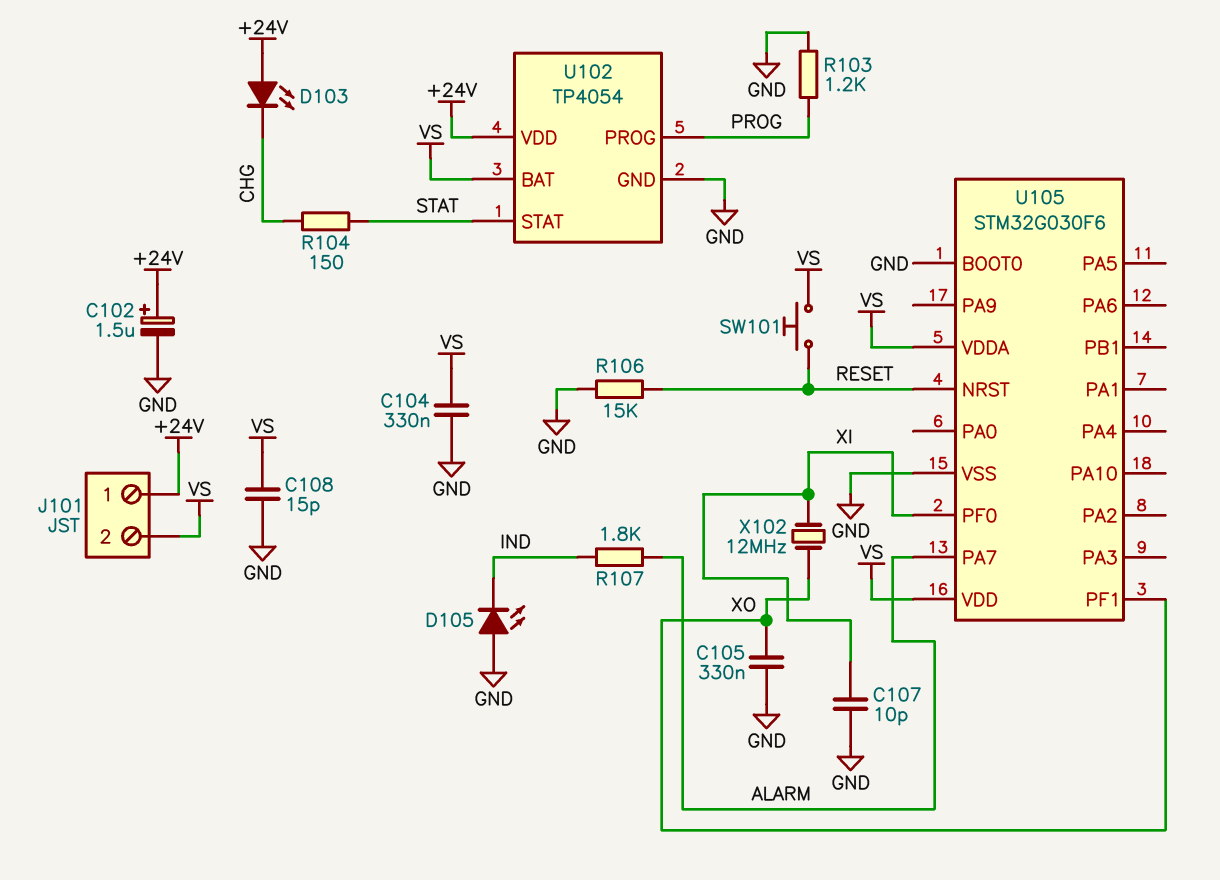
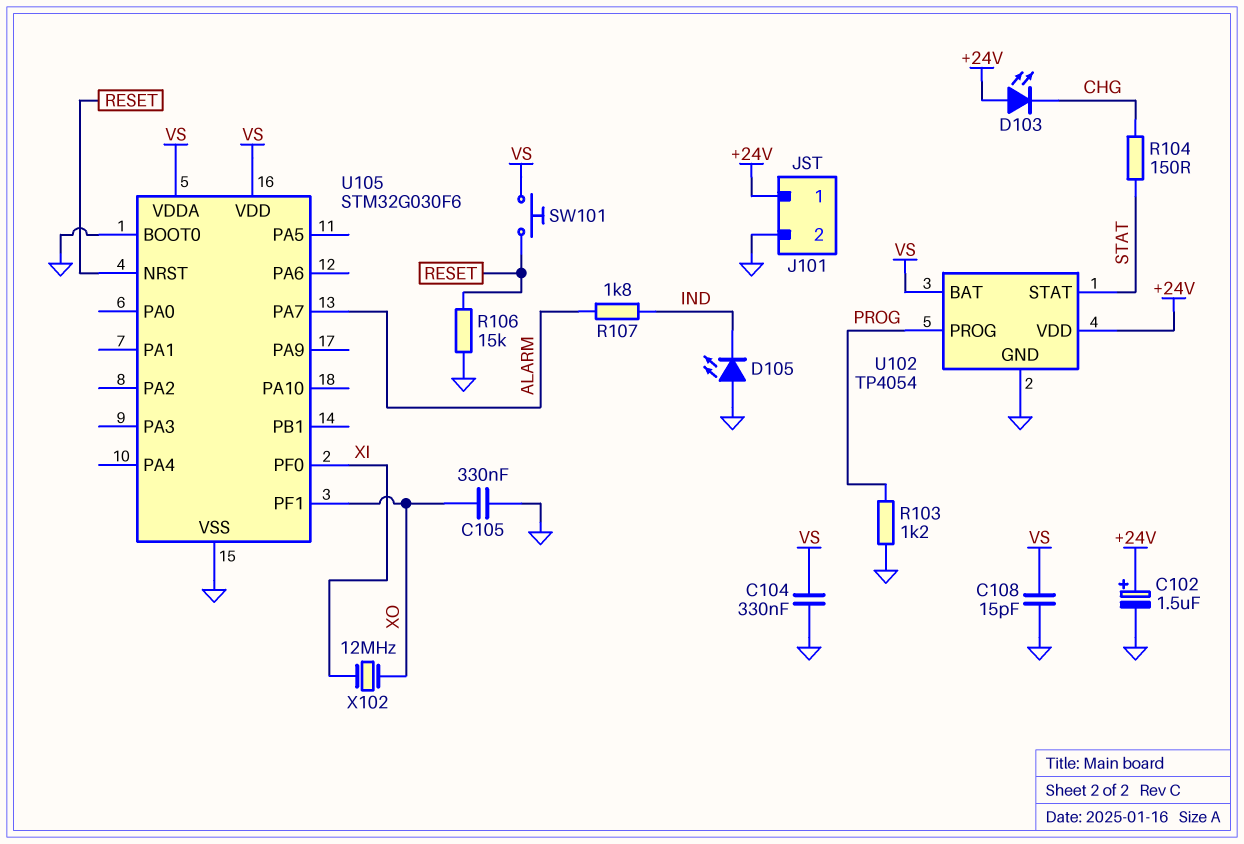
C107: 10pF (GND, XI) -> none
J101 pin 2: VS -> GND

